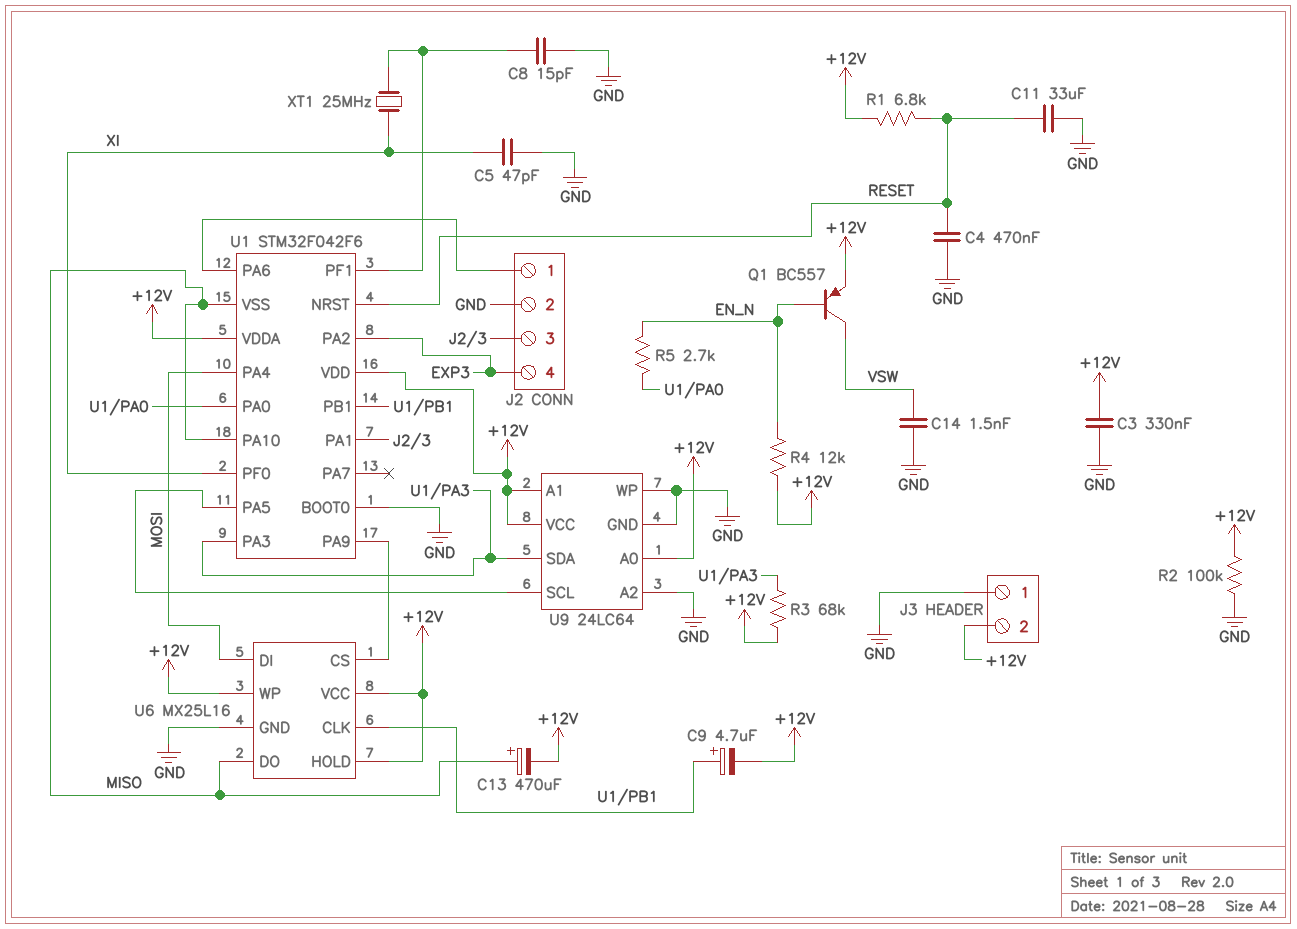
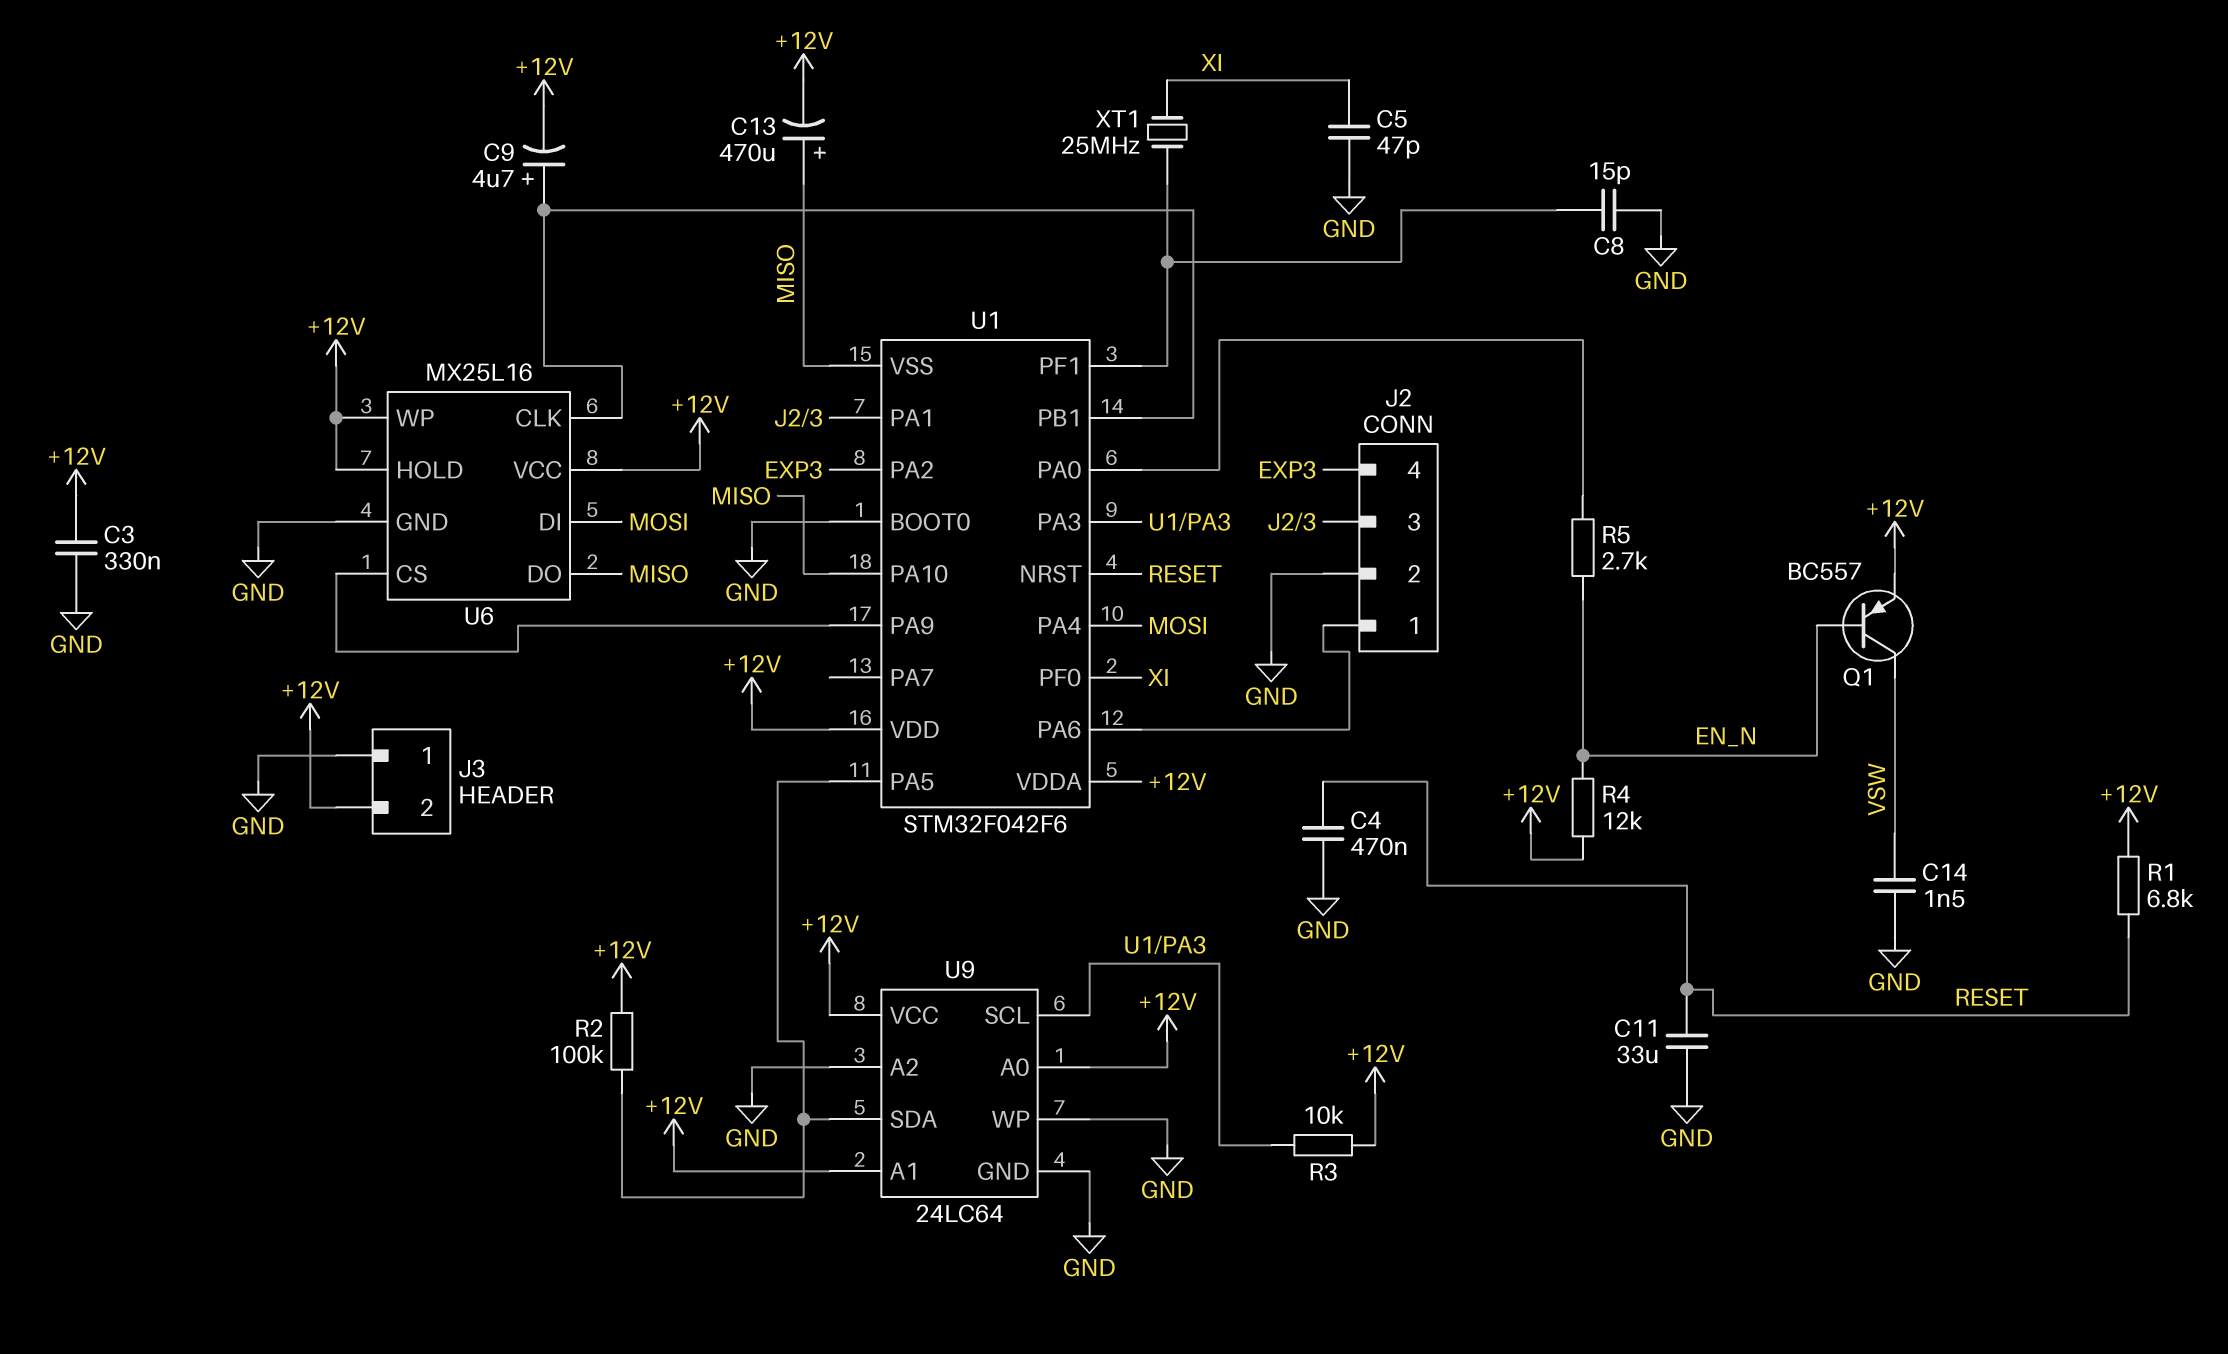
R2: 100k (+12V, GND) -> 100k (+12V, U1/PA5)
R3: 68k (+12V, U1/PA3) -> 10k (+12V, U1/PA3)
U9 pin SCL: U1/PA5 -> U1/PA3
U9 pin SDA: U1/PA3 -> U1/PA5

